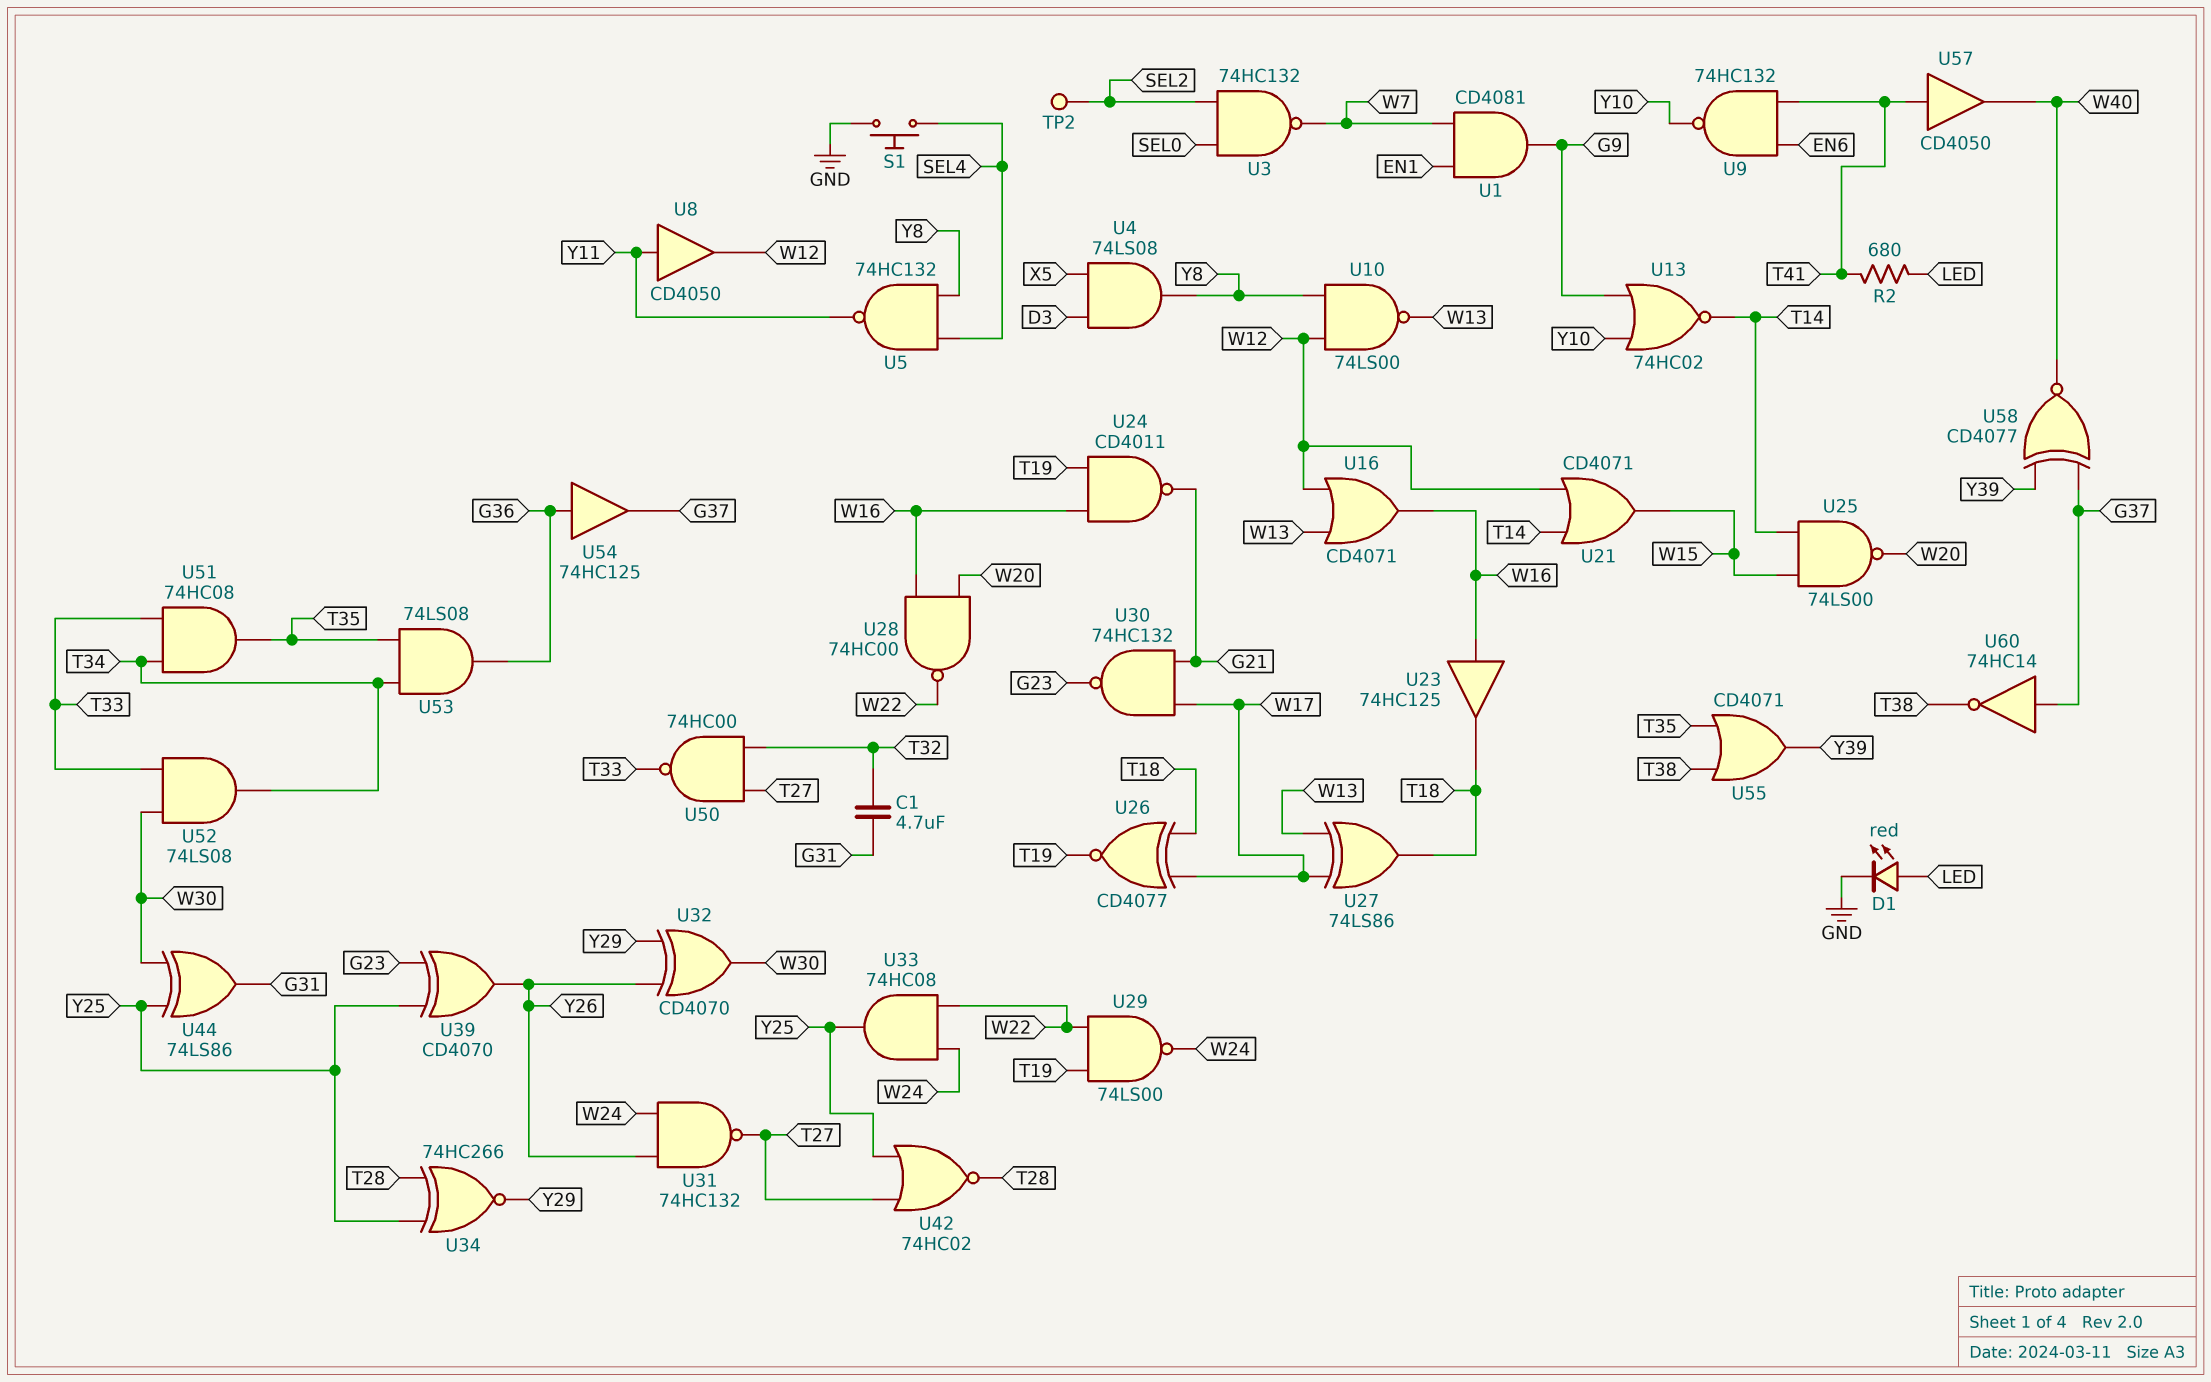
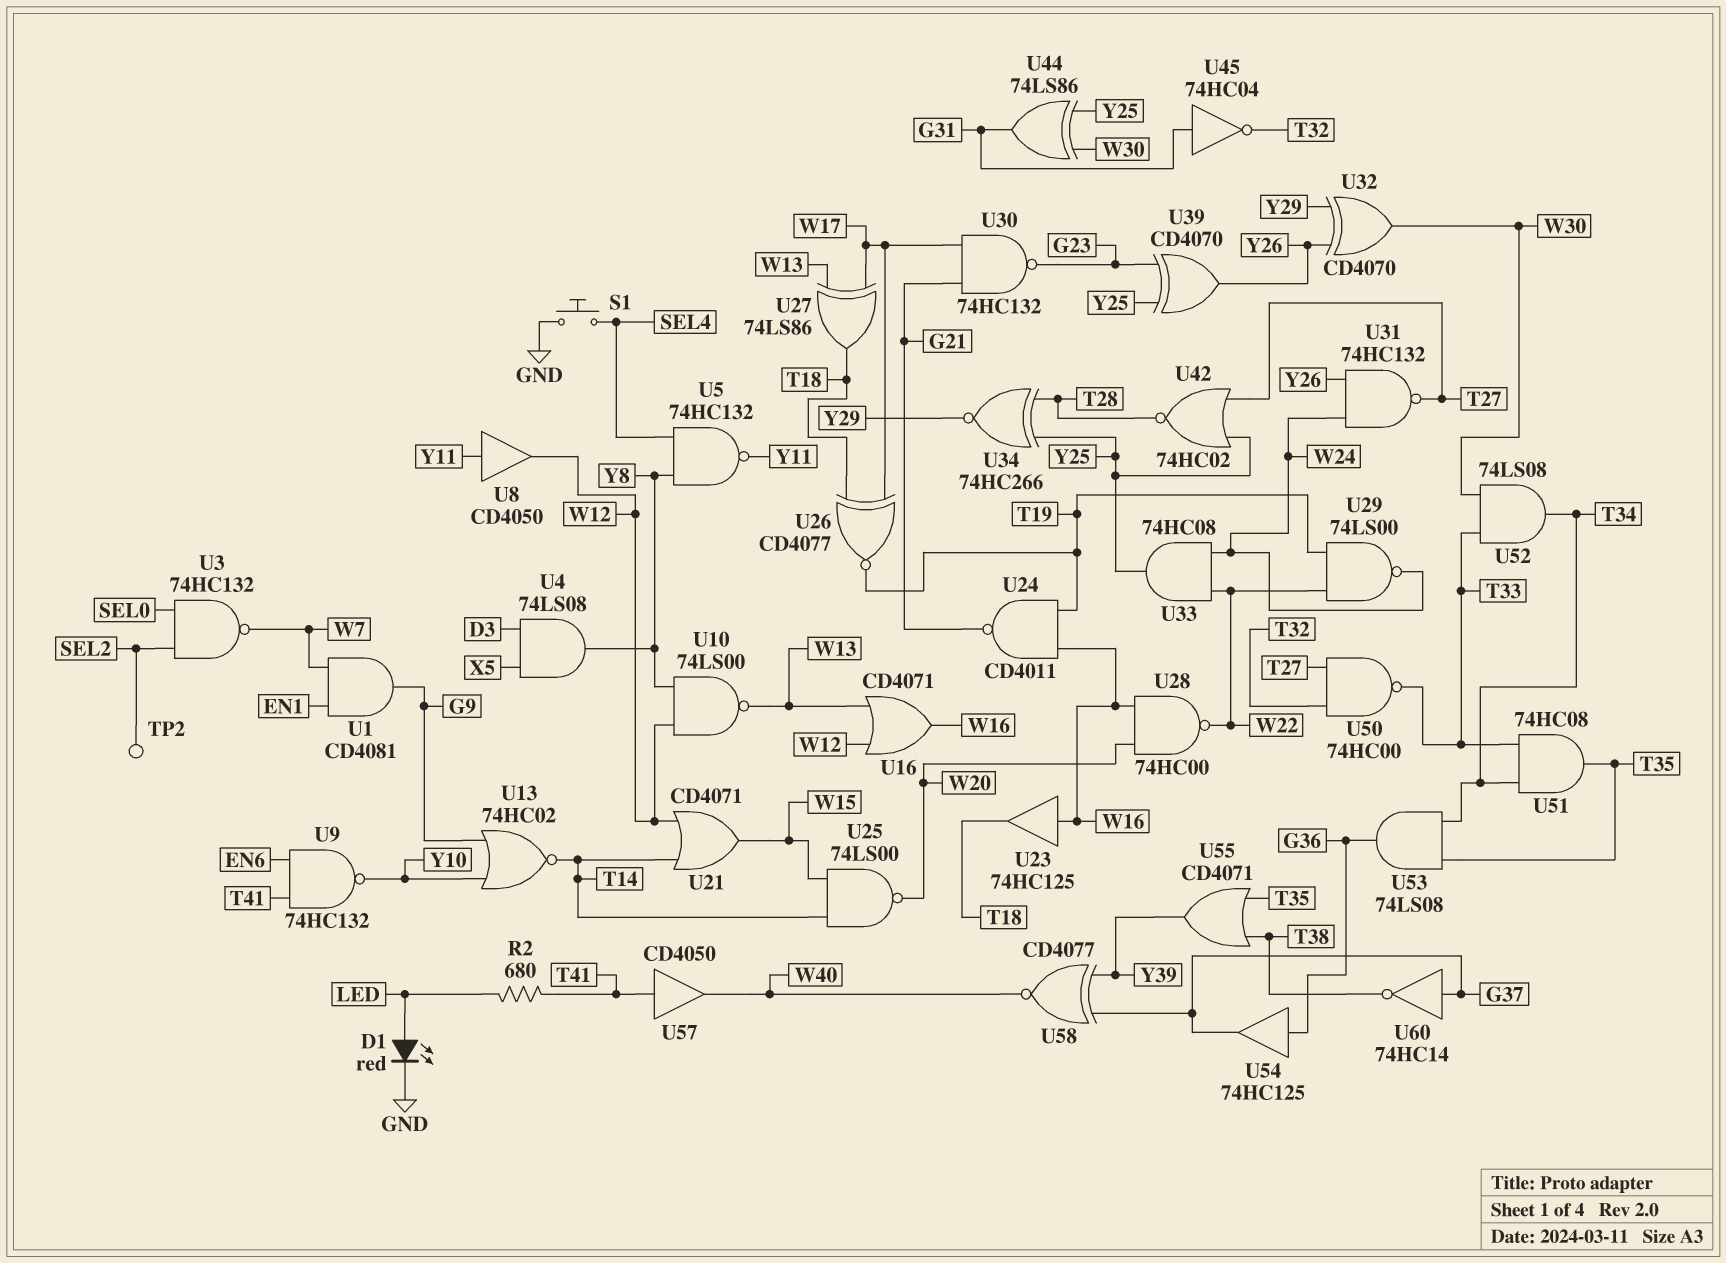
C1: 4.7uF (G31, T32) -> none
U45: none -> NOT 74HC04 (in G31, out T32)

